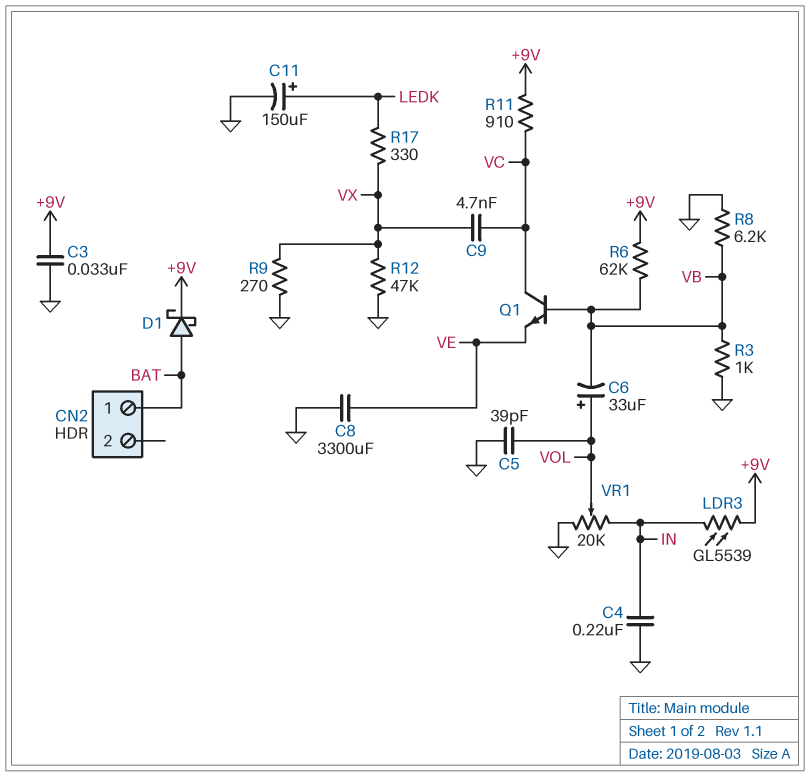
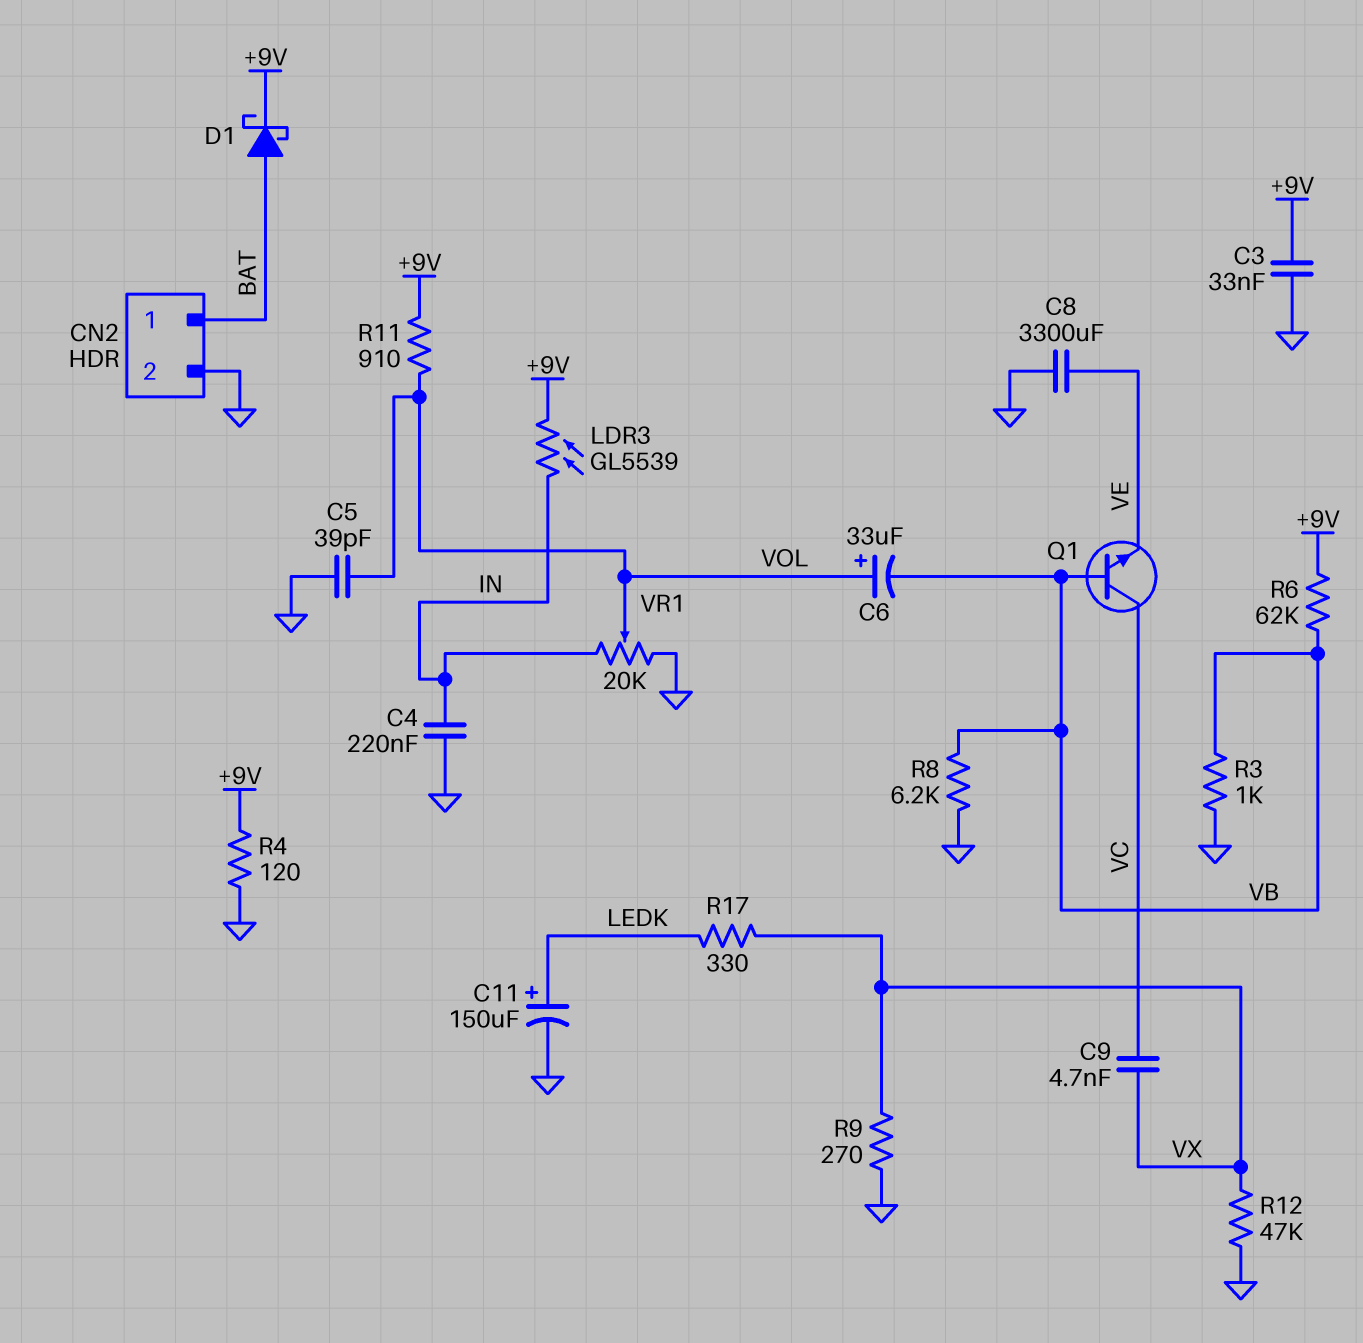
CN2 pin 2: none -> GND
R4: none -> 120 (+9V, GND)
R11: 910 (+9V, VC) -> 910 (+9V, VOL)

